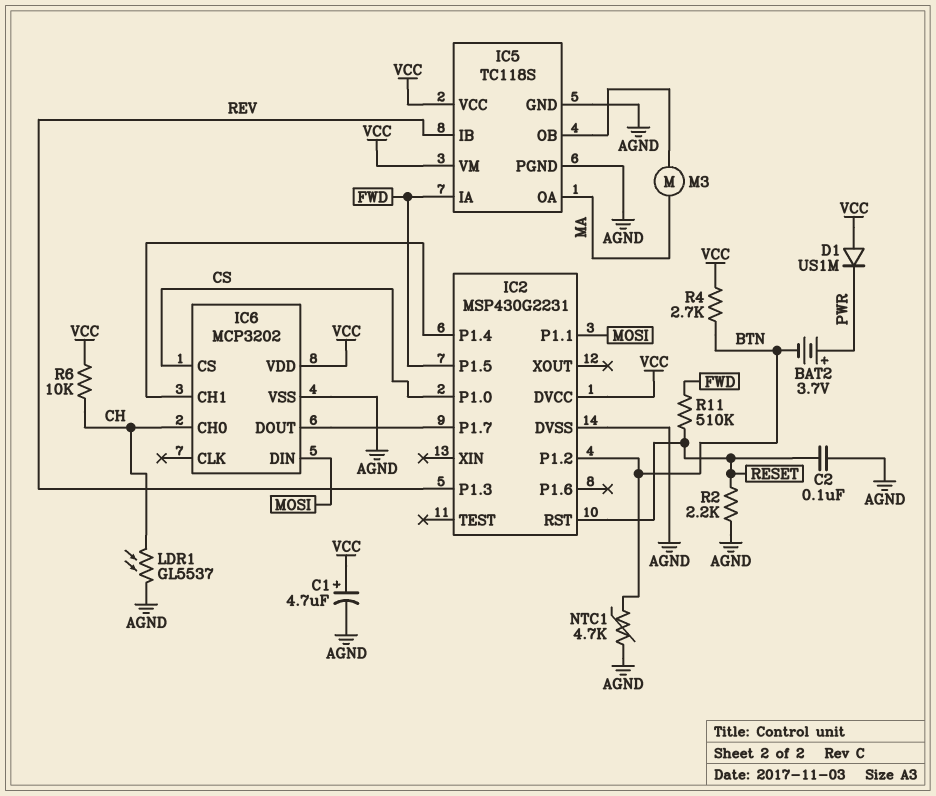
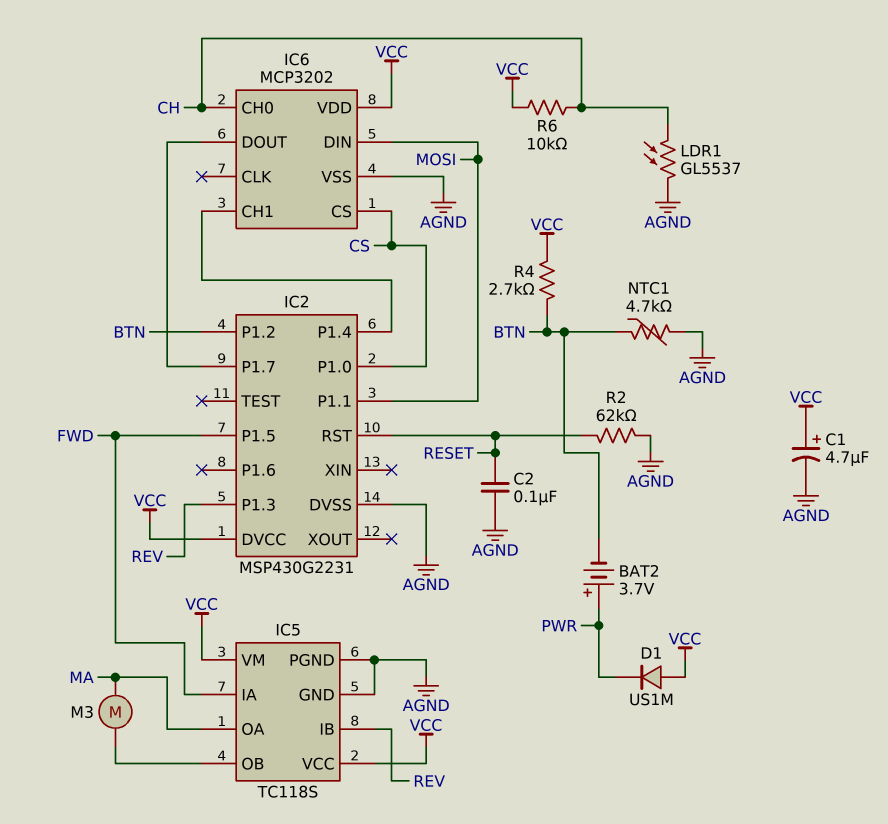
R2: 2.2k (AGND, RESET) -> 62k (AGND, RESET)
R11: 510k (FWD, RESET) -> none

